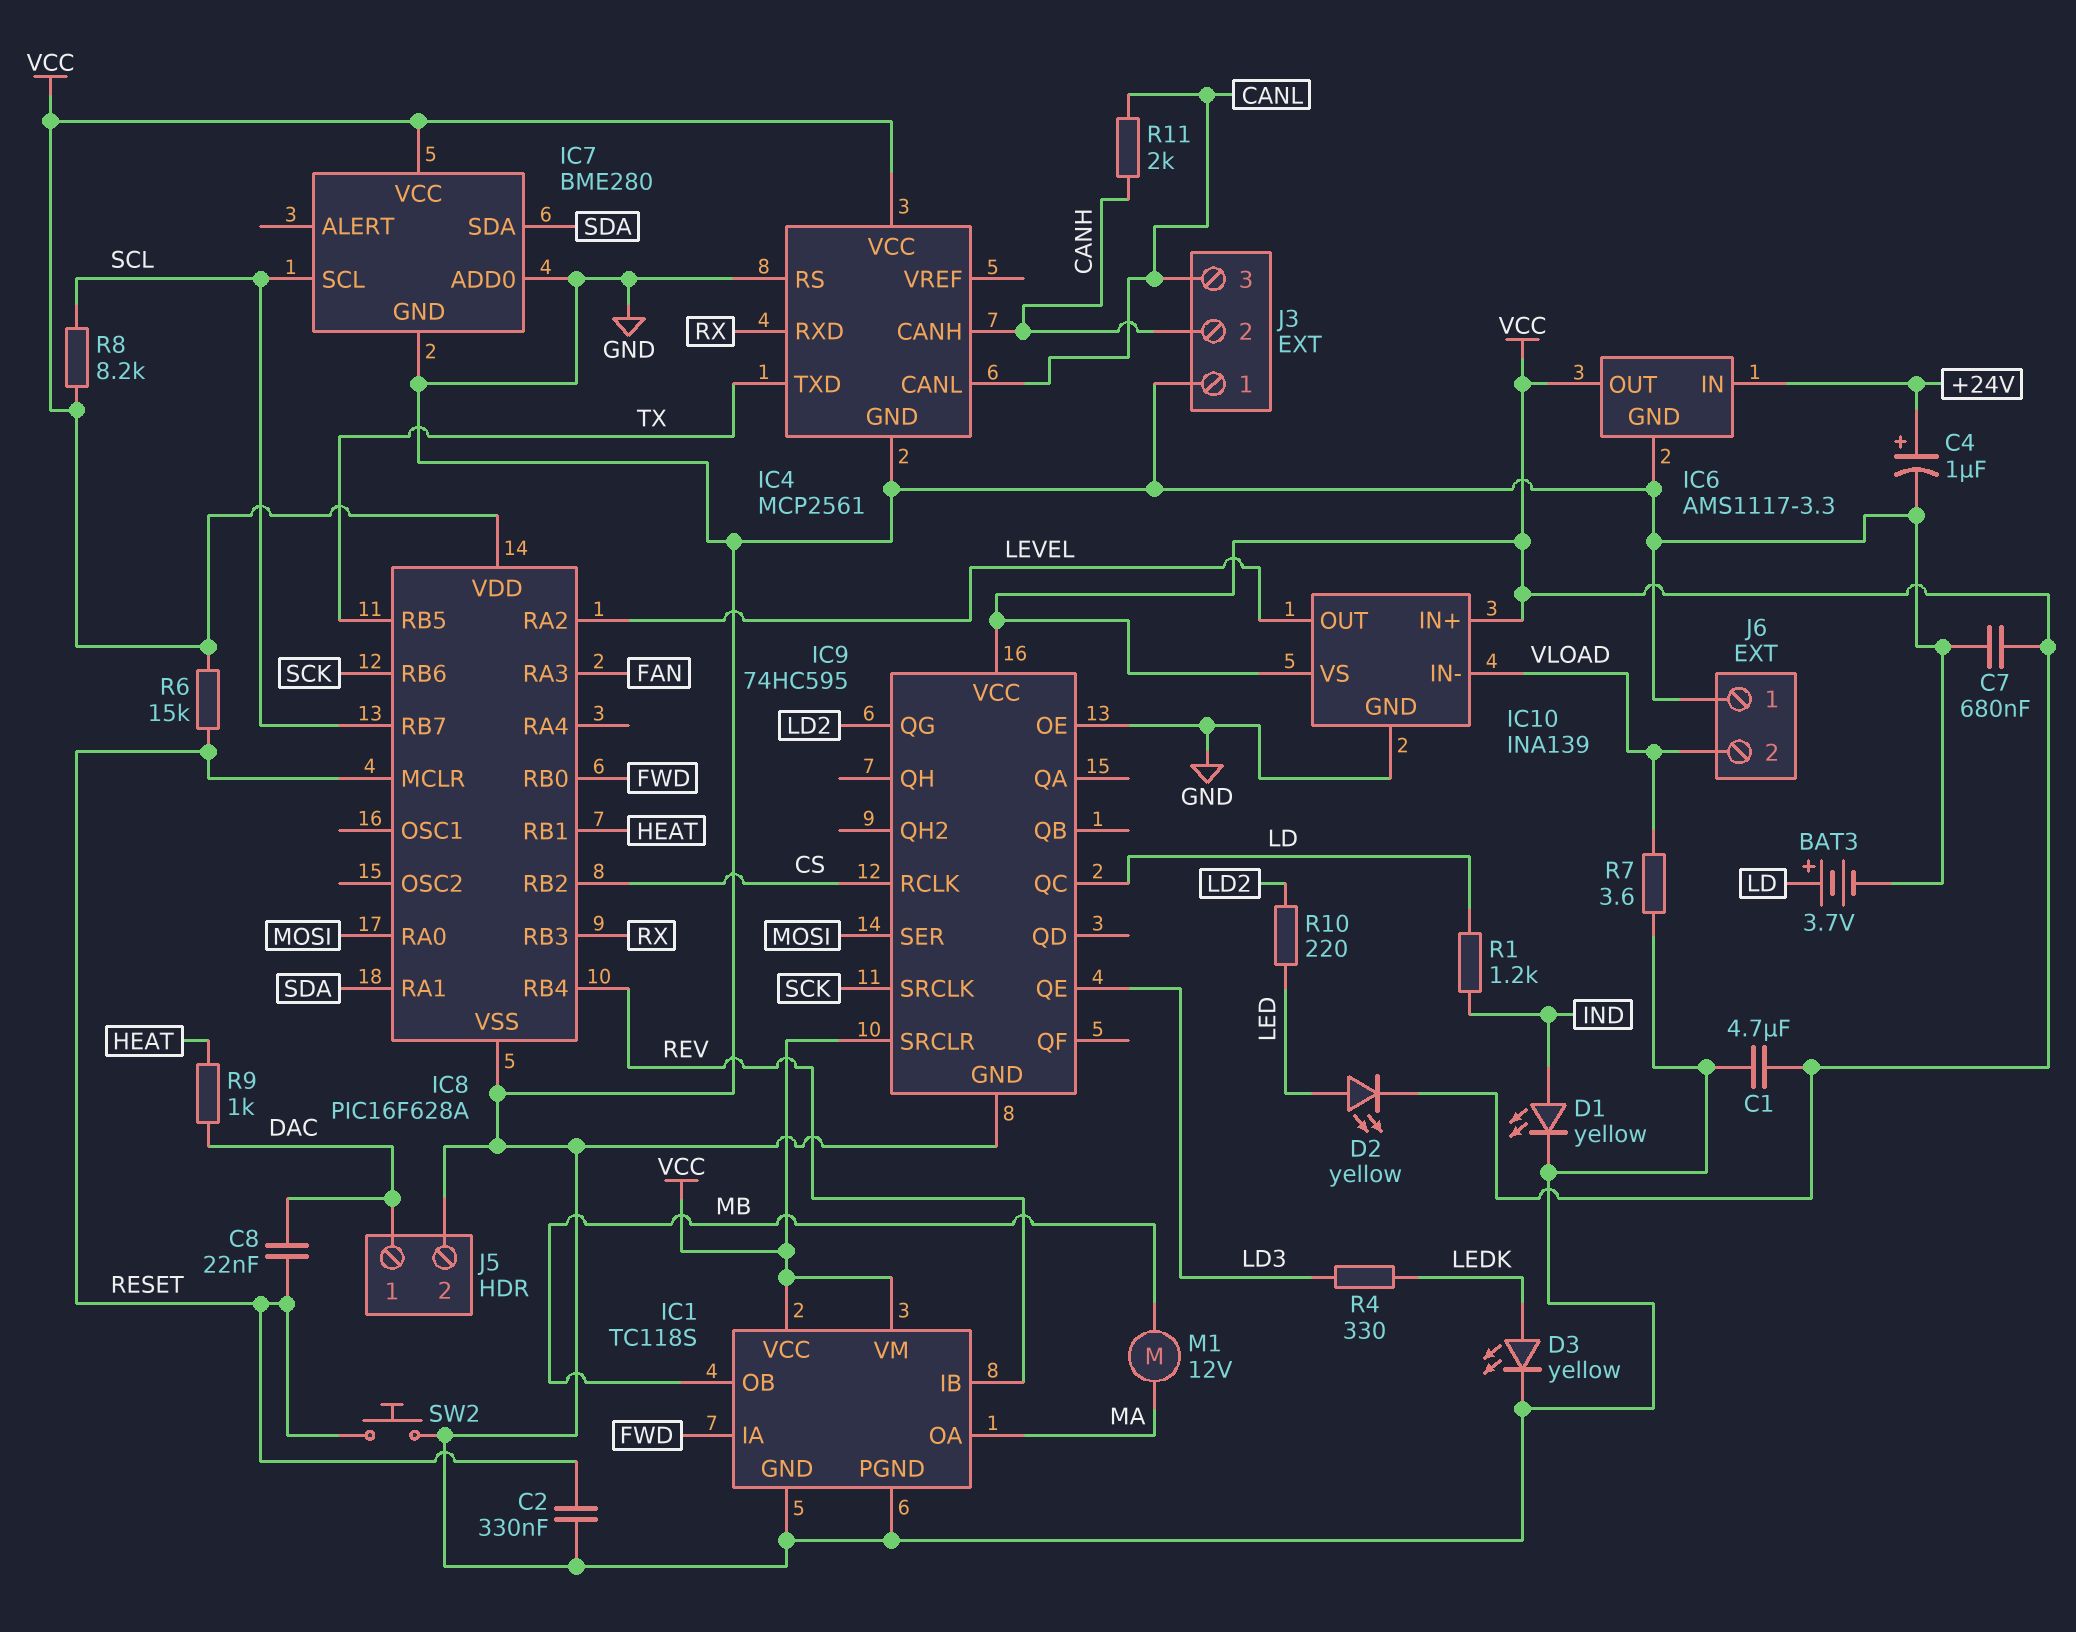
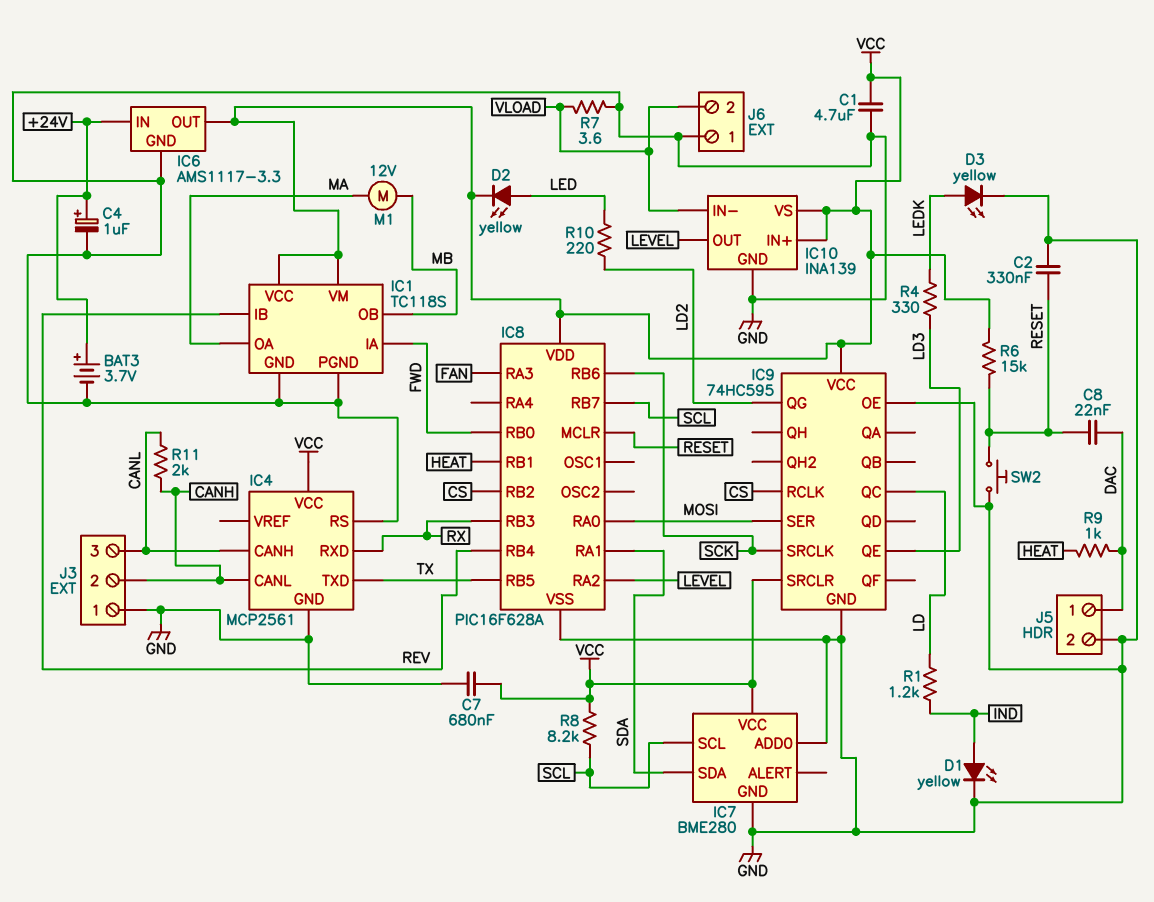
BAT3: 3.7V (plus LD, minus GND) -> 3.7V (plus +24V, minus GND)
IC4 pin CANH: CANH -> CANL
IC4 pin CANL: CANL -> CANH

